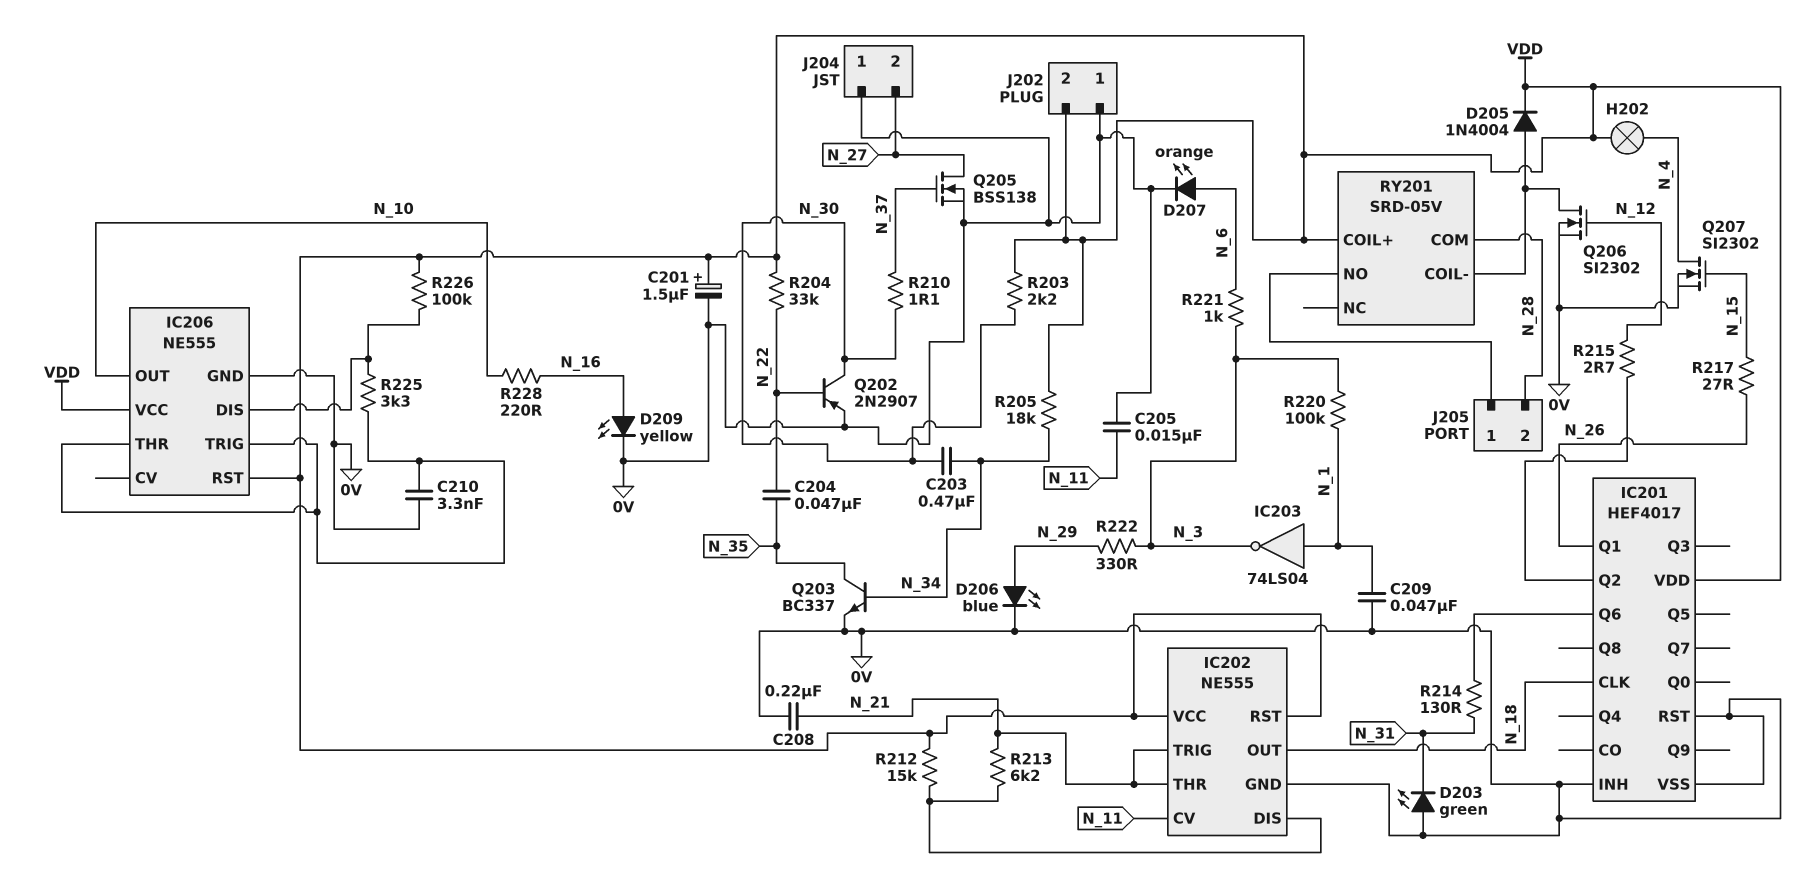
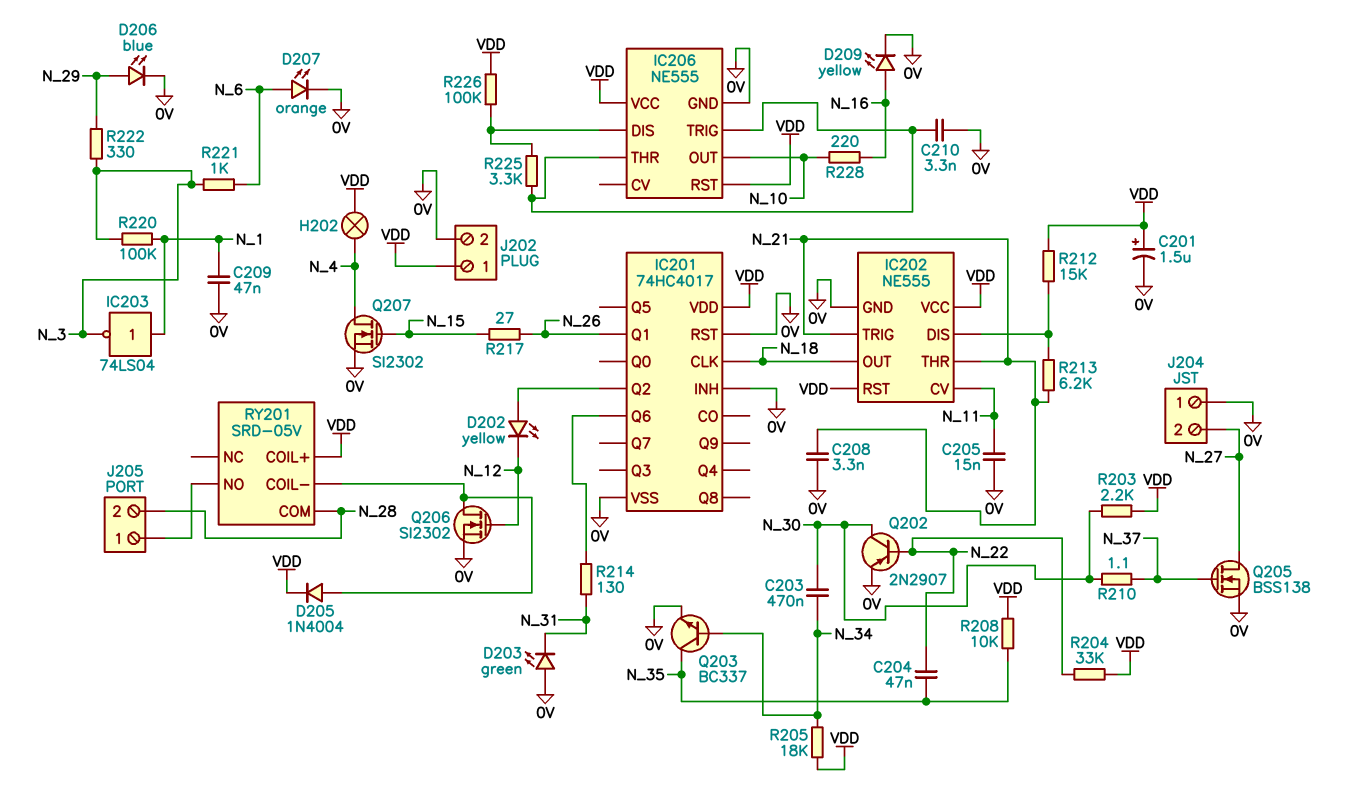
C208: 220nF (0V, N_21) -> 3.3nF (0V, N_21)
D202: none -> LED yellow (A IC201/Q2, K N_12)
IC201: HEF4017 -> 74HC4017
J202 pin 1: 0V -> VDD
J202 pin 2: VDD -> 0V
R208: none -> 10k (N_35, VDD)
R215: 2.7 (IC201/Q2, N_12) -> none

